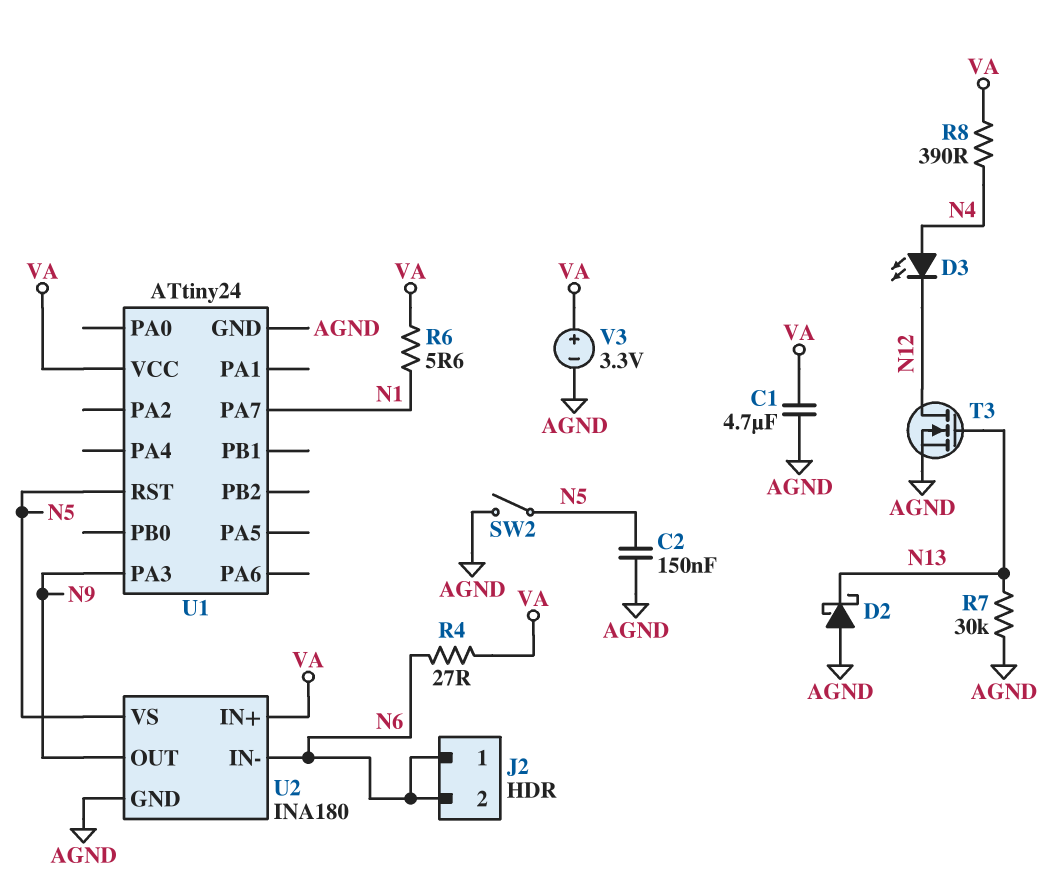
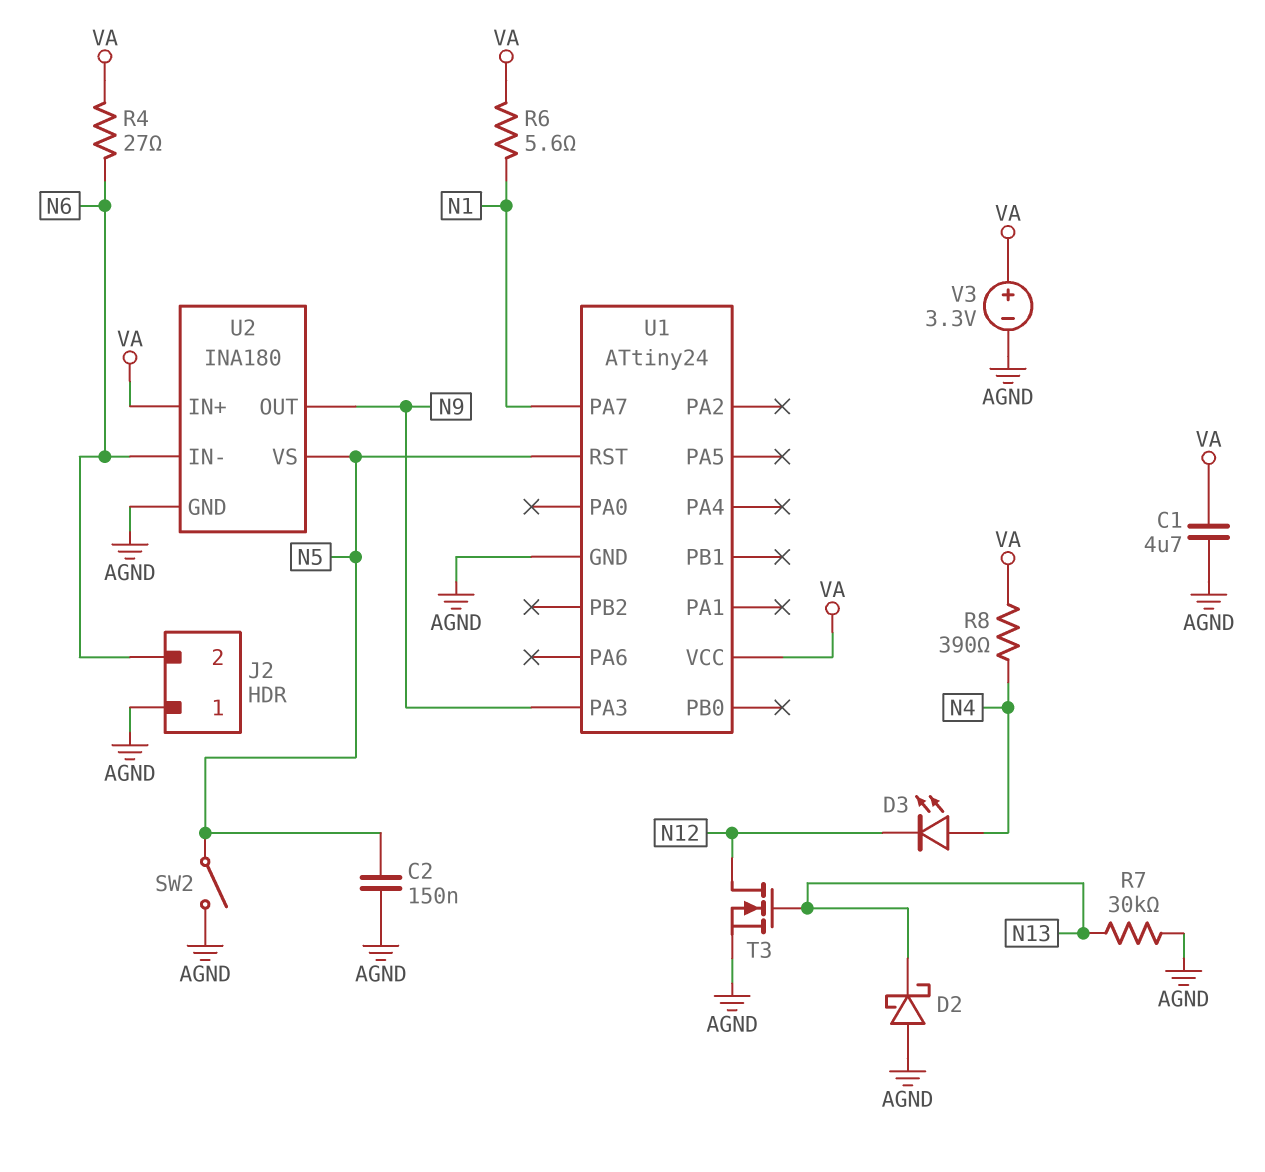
J2 pin 1: N6 -> AGND

